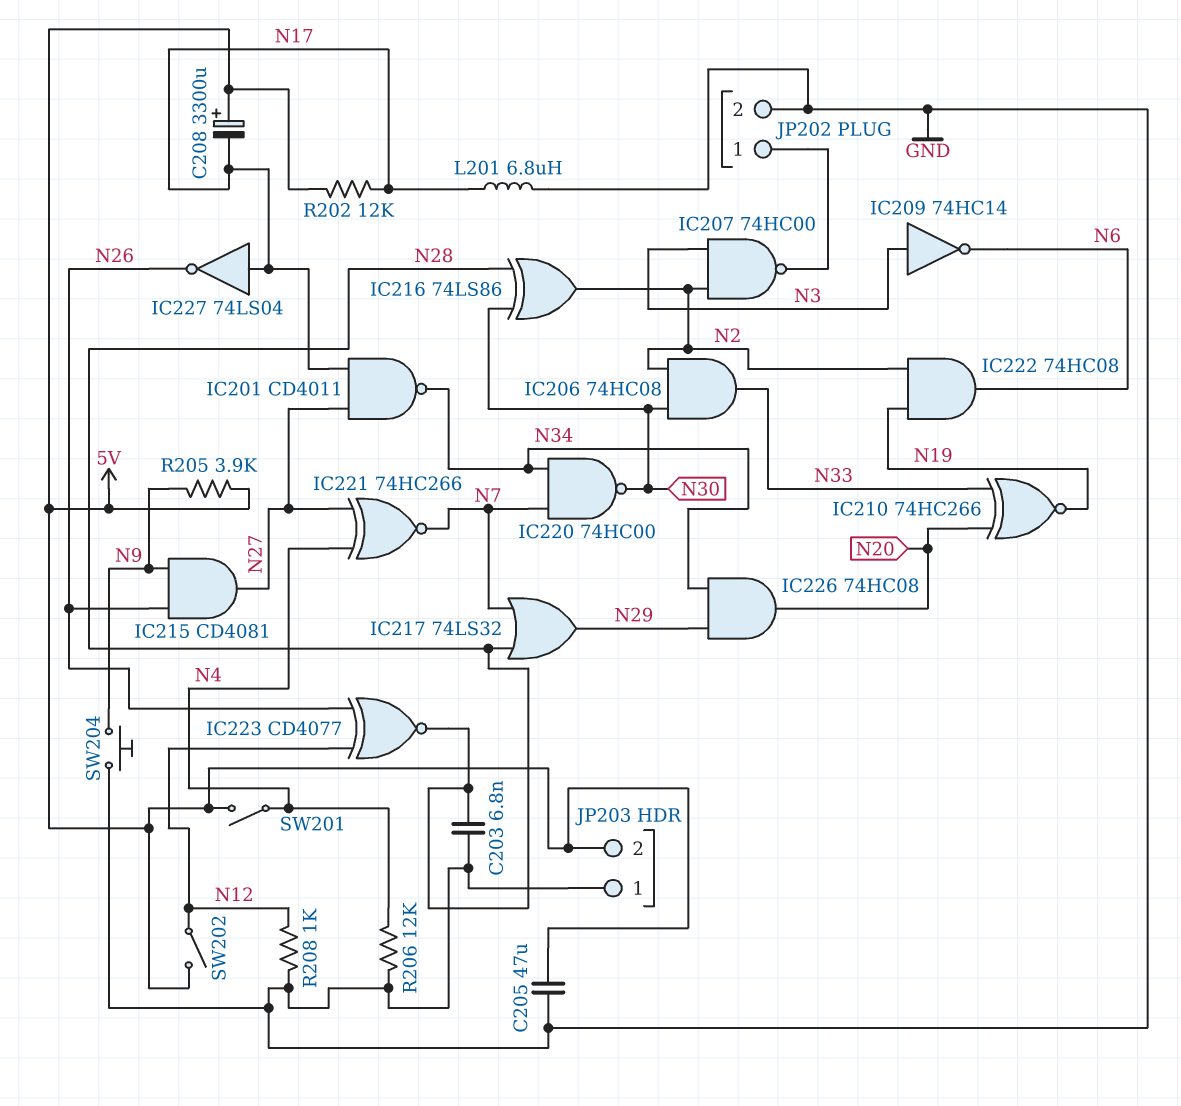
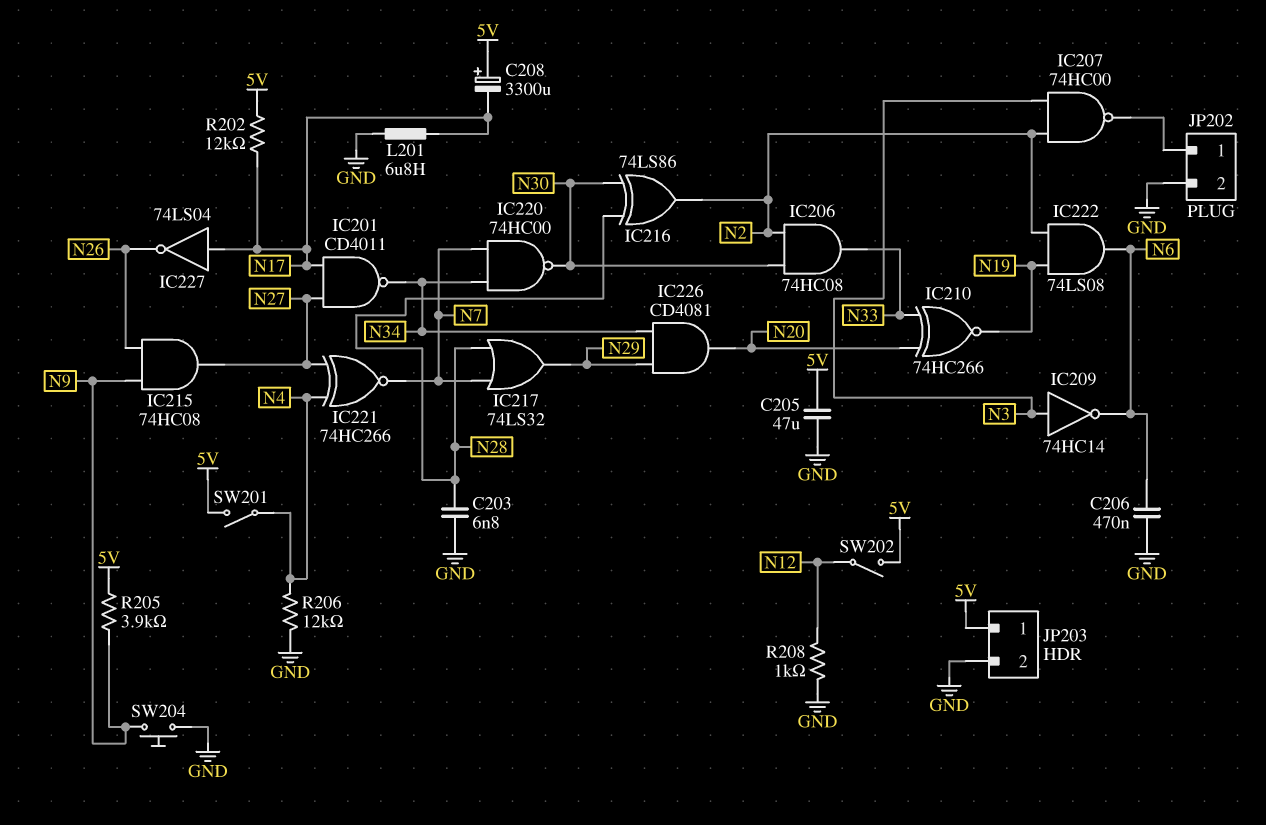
C206: none -> 470nF (GND, N6)
IC215: AND CD4081 (in N9, in N26, out N27) -> AND 74HC08 (in N9, in N26, out N27)
IC222: AND 74HC08 (in N2, in N19, out N6) -> AND 74LS08 (in N2, in N19, out N6)
IC223: XNOR CD4077 (in N12, in N26, out N28) -> none
IC226: AND 74HC08 (in N29, in N34, out N20) -> AND CD4081 (in N29, in N34, out N20)
JP203 pin 1: GND -> 5V
JP203 pin 2: 5V -> GND

